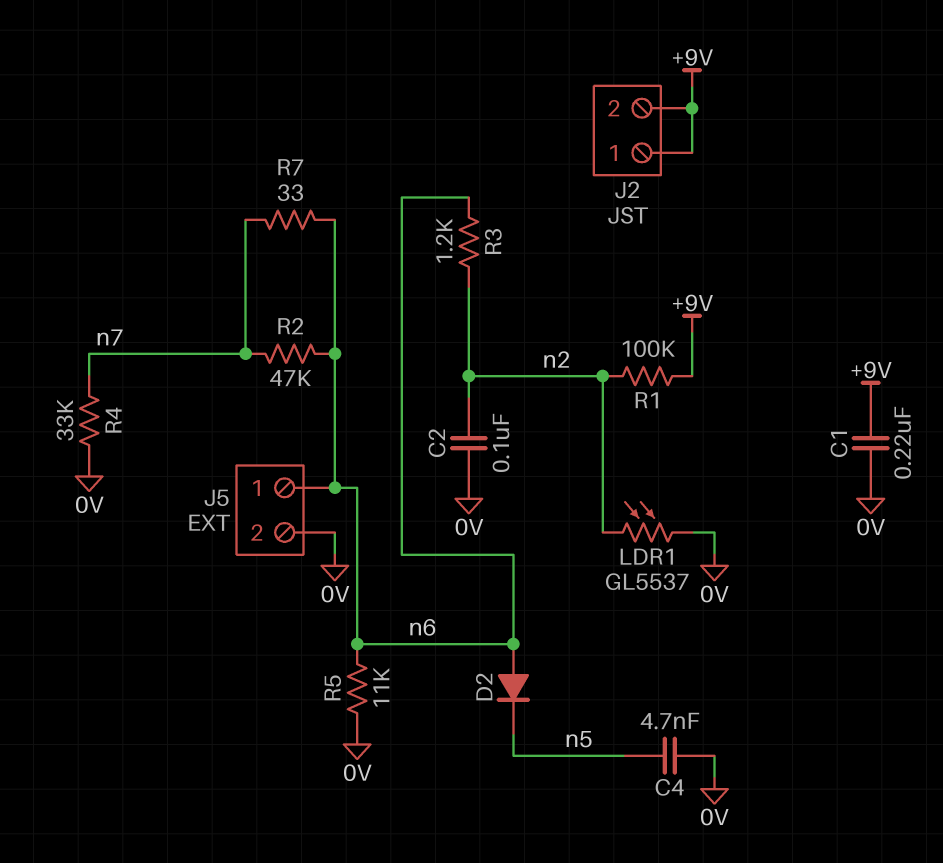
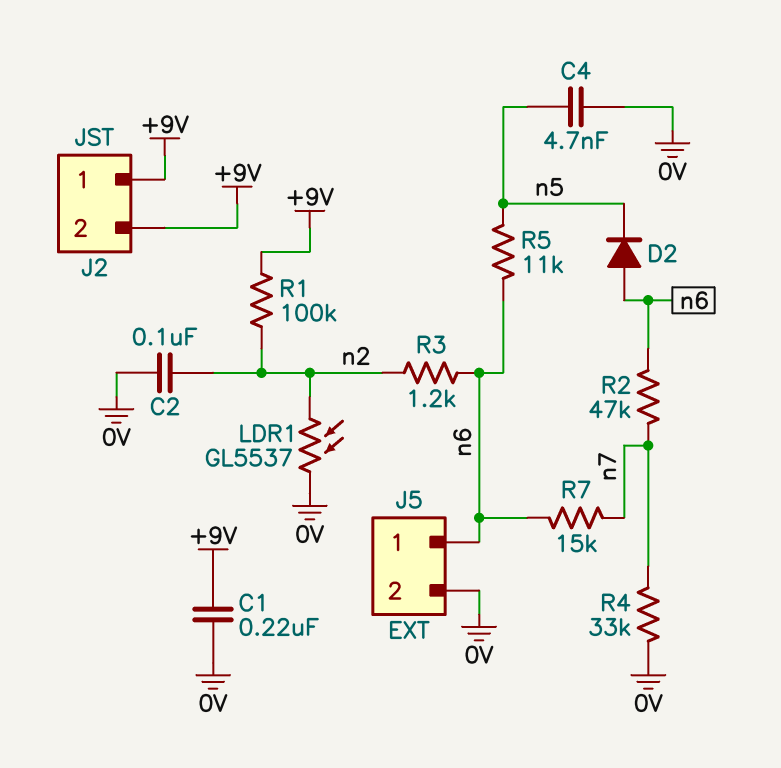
R5: 11k (0V, n6) -> 11k (n5, n6)
R7: 33 (n6, n7) -> 15k (n6, n7)

